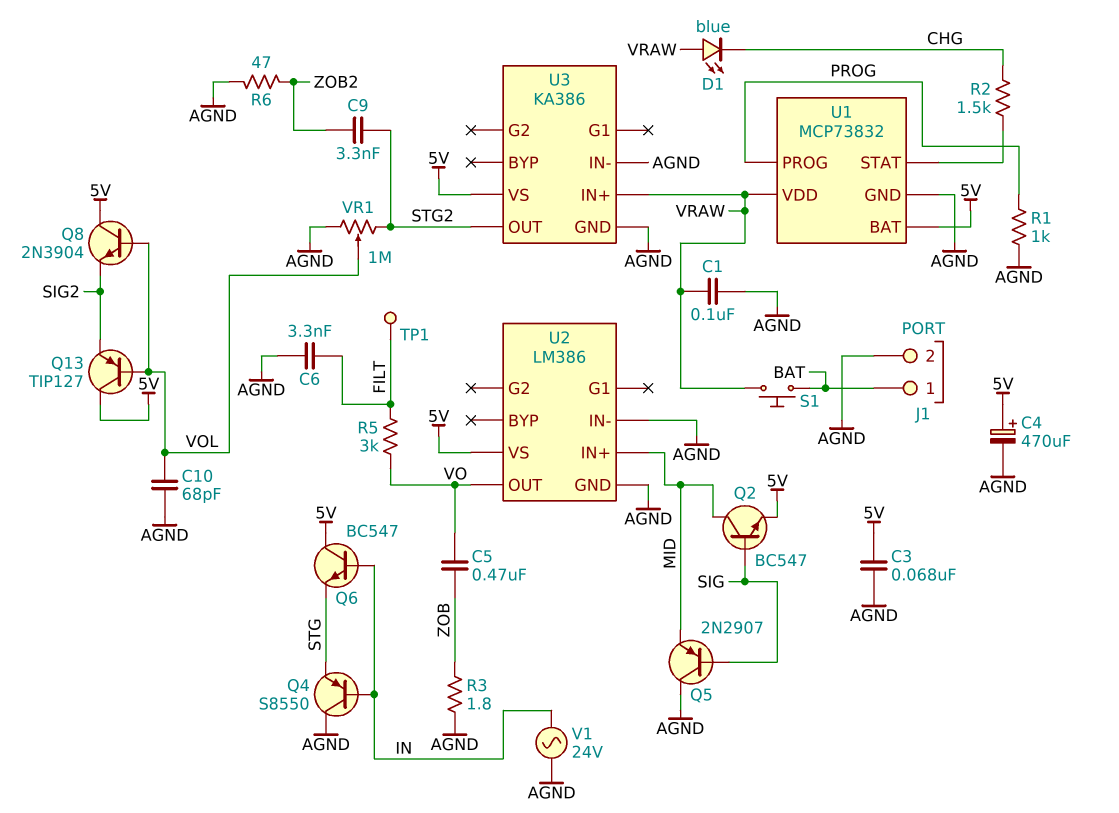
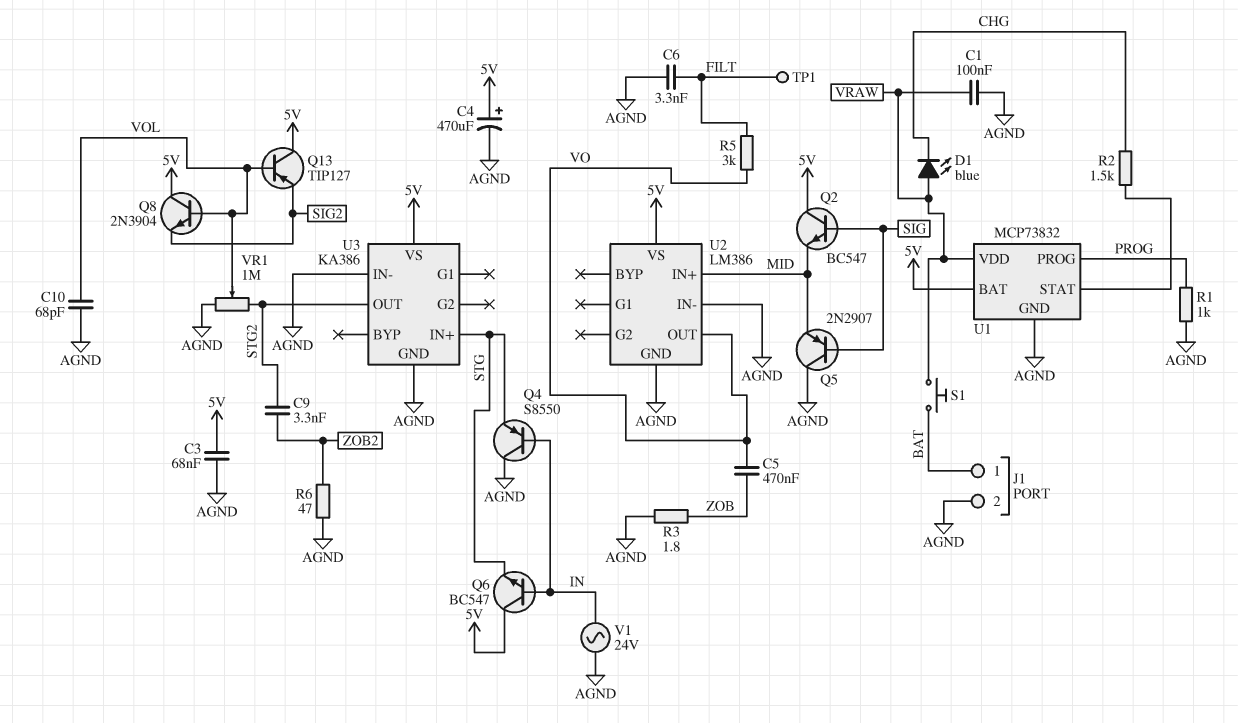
Q2: NPN BC547 (B SIG, C MID, E 5V) -> NPN BC547 (B SIG, C 5V, E MID)
U3 pin IN+: VRAW -> STG

